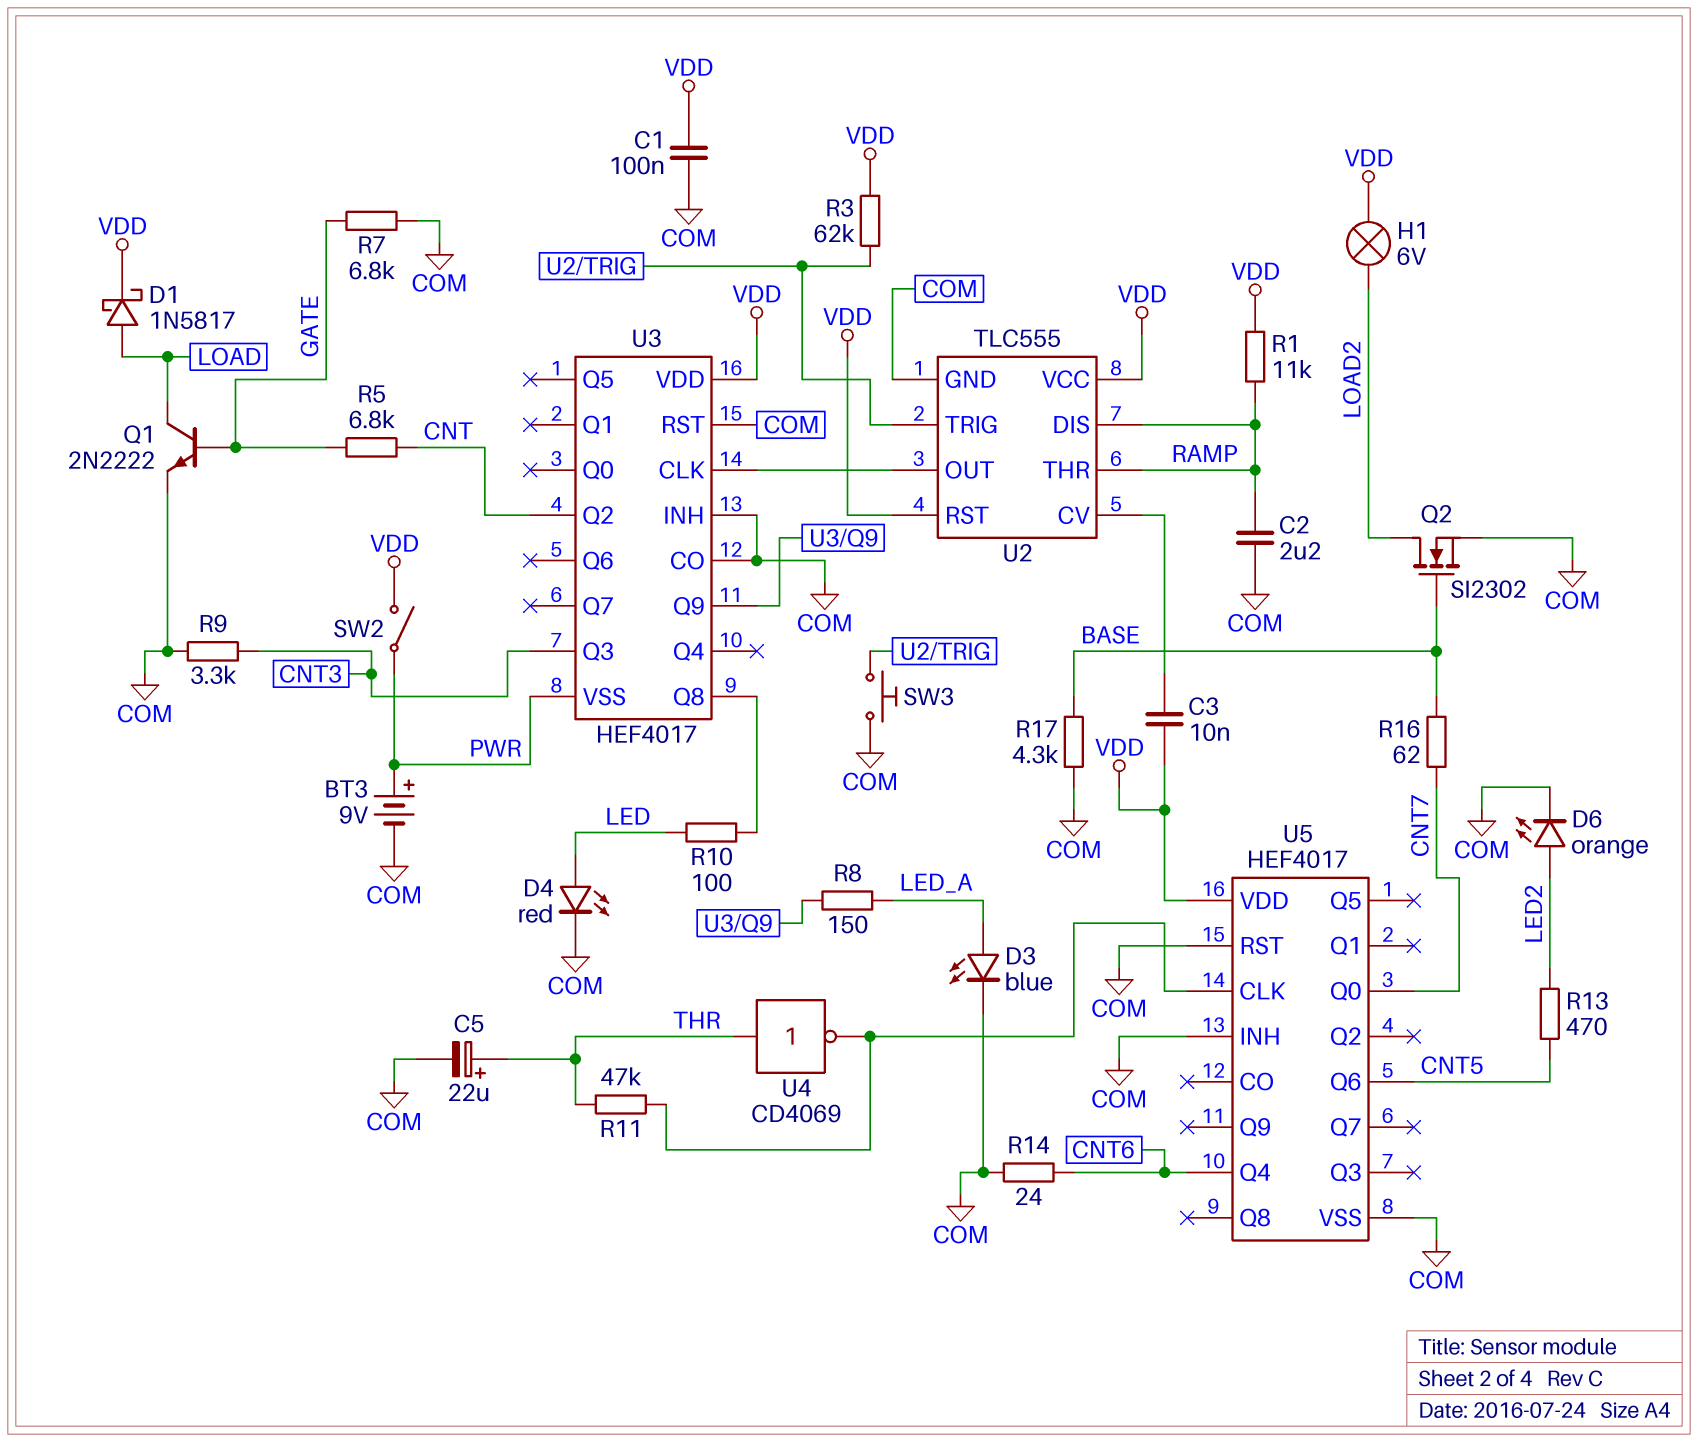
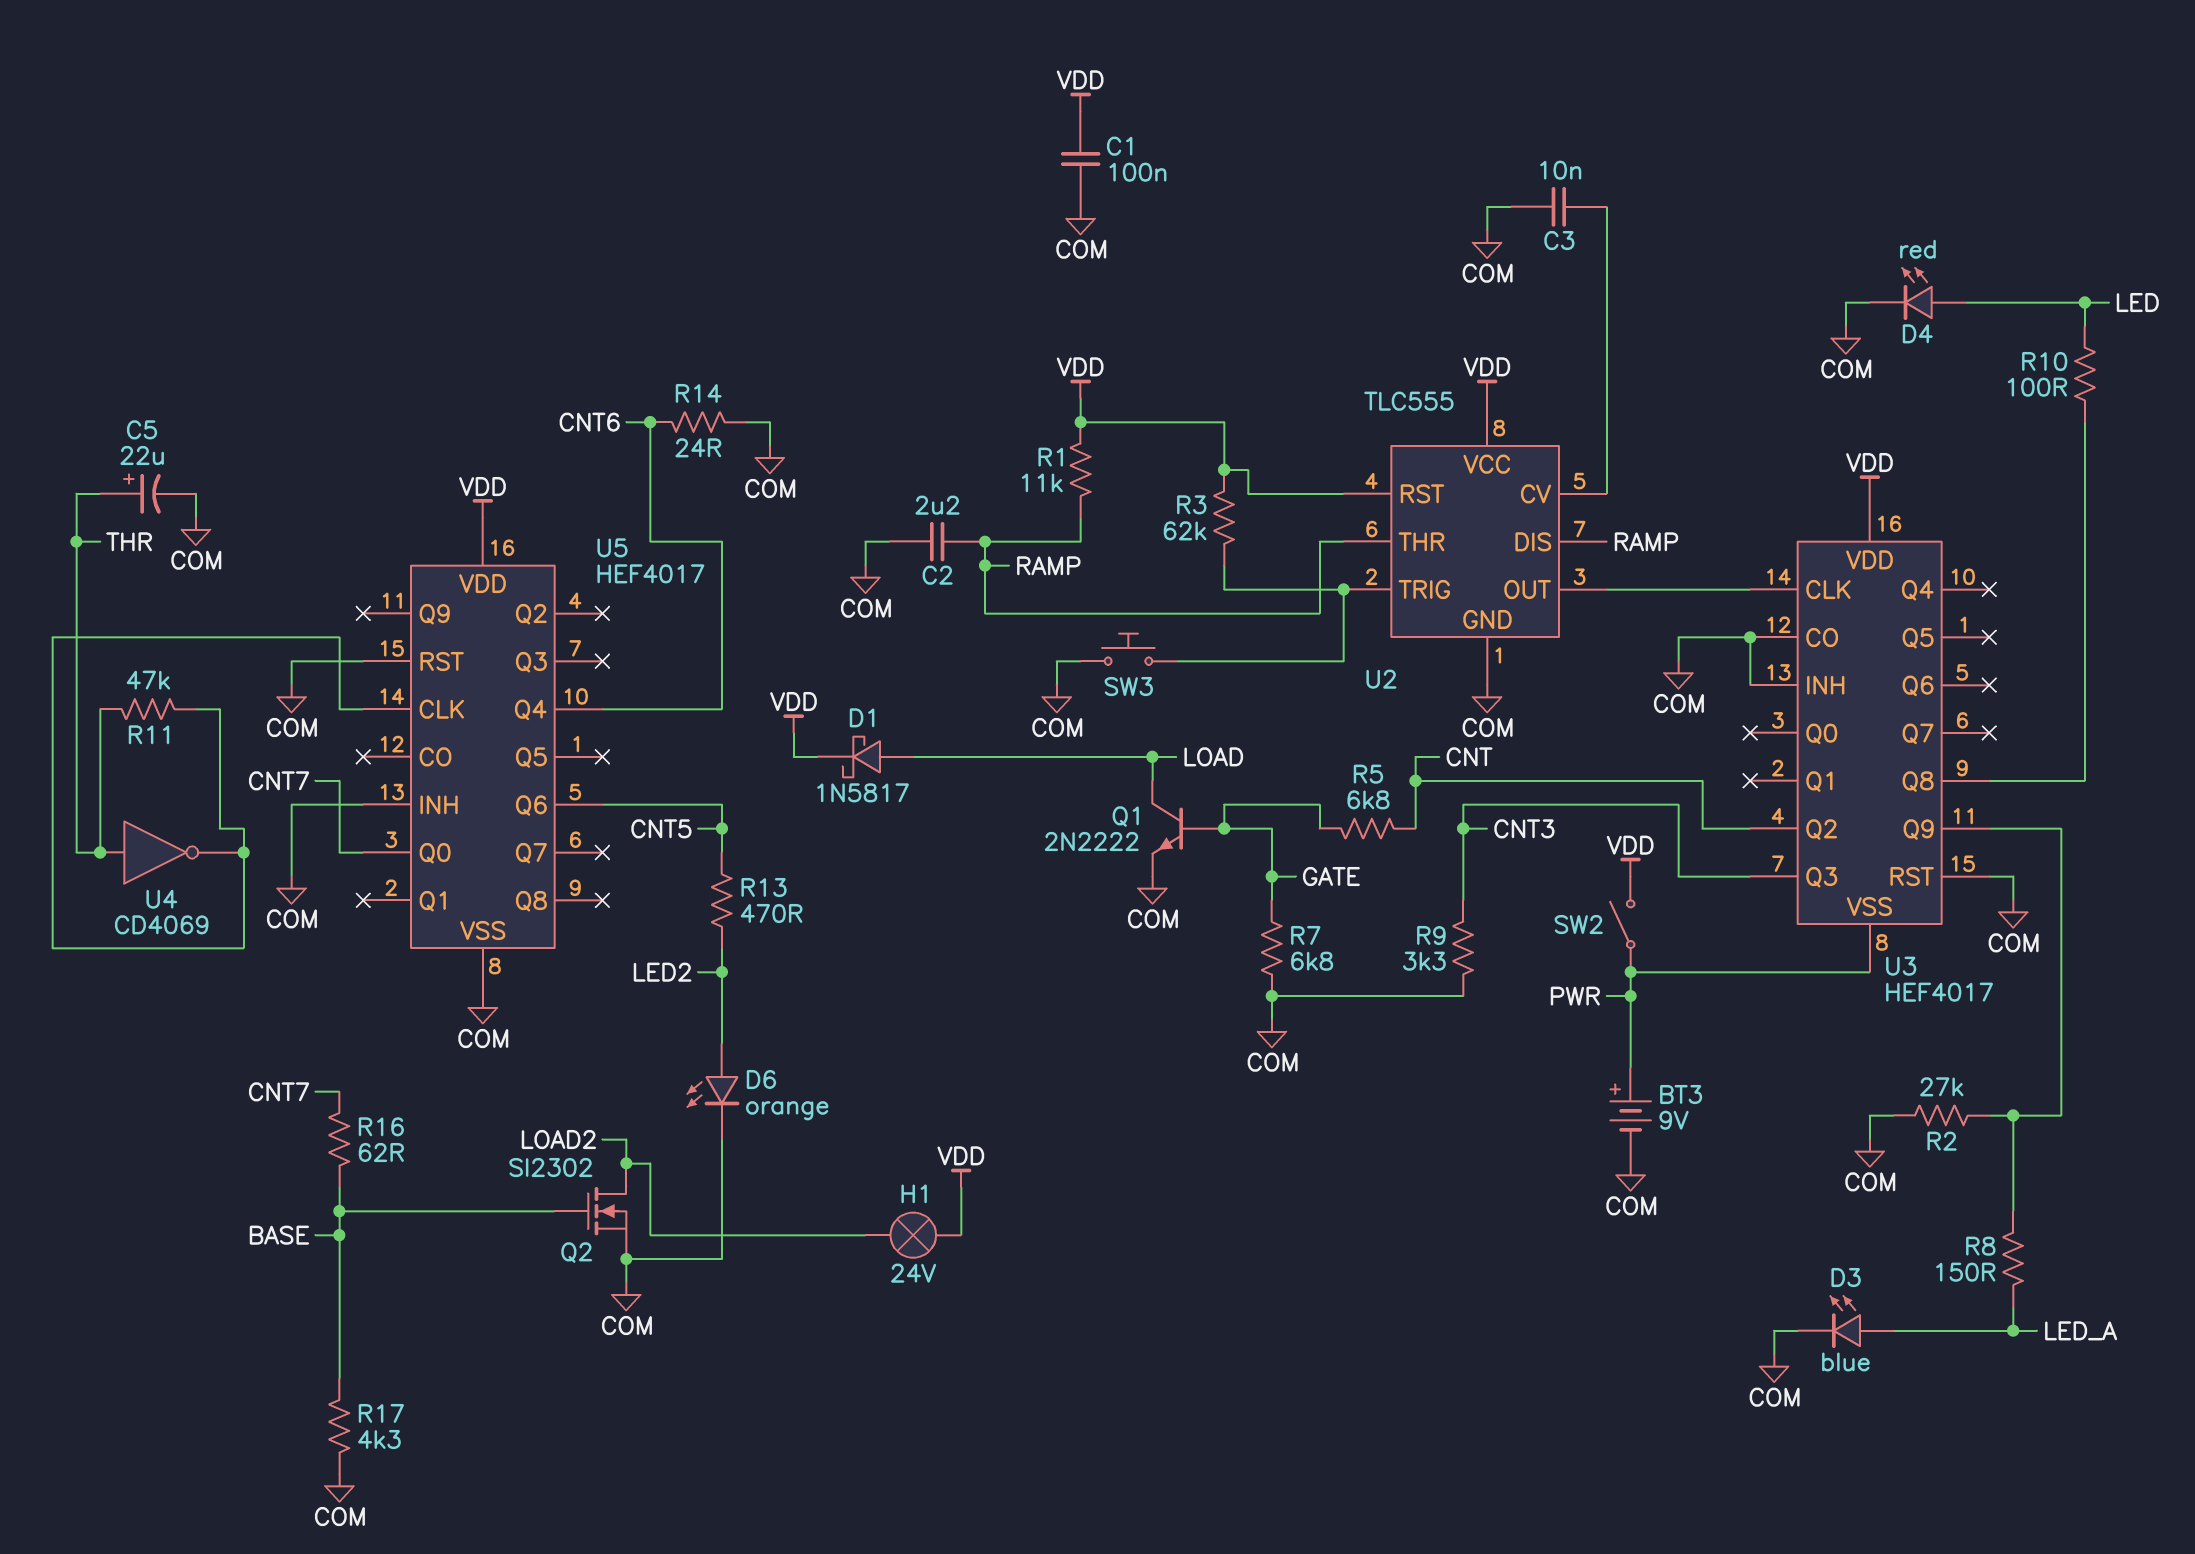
C3: 10nF (U2/CV, VDD) -> 10nF (COM, U2/CV)
H1: lamp 6V (LOAD2, VDD) -> lamp 24V (LOAD2, VDD)
R2: none -> 27k (COM, U3/Q9)

